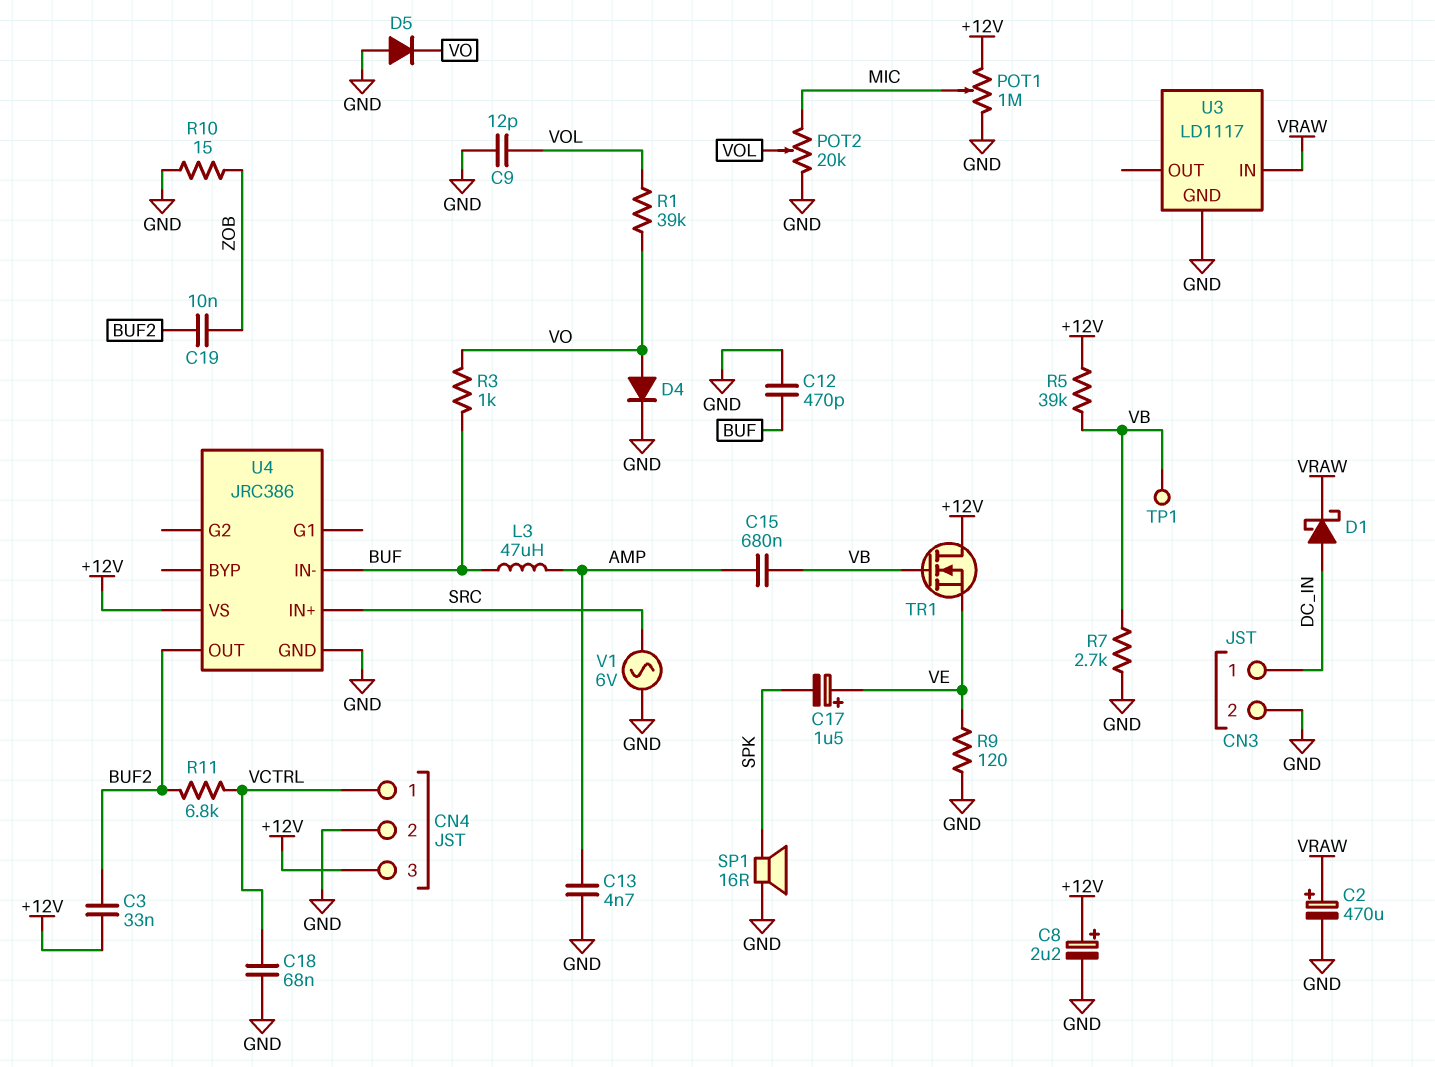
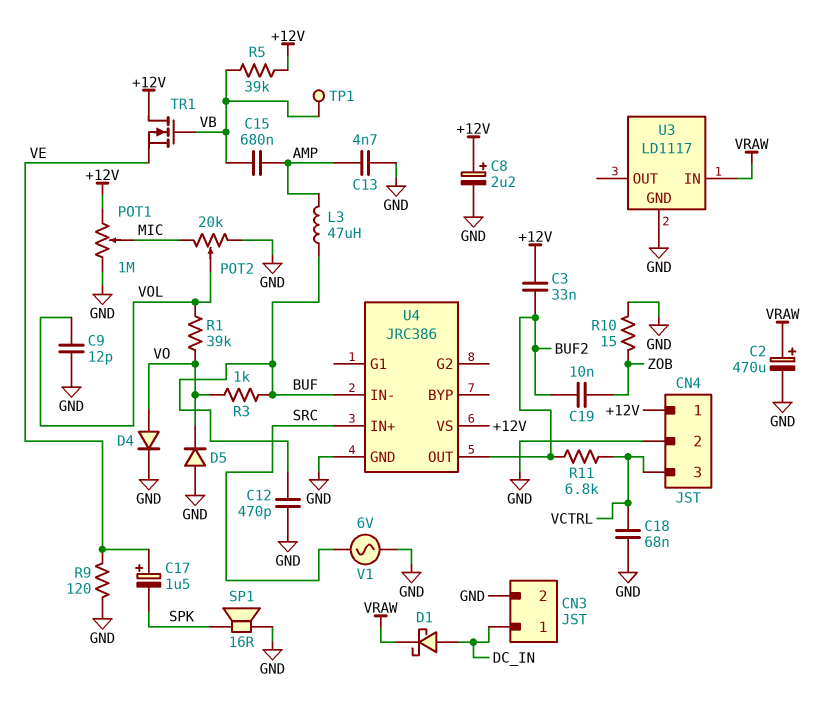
CN4 pin 1: VCTRL -> +12V
CN4 pin 3: +12V -> VCTRL
R7: 2.7k (GND, VB) -> none

